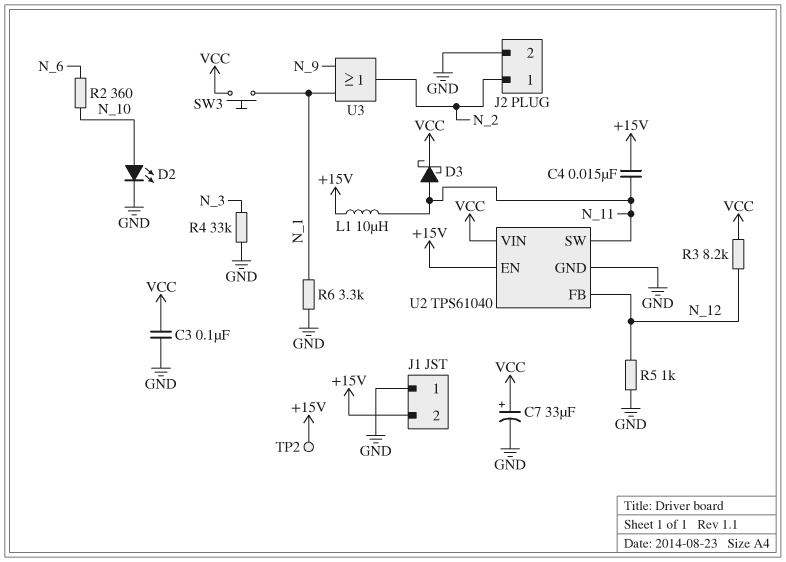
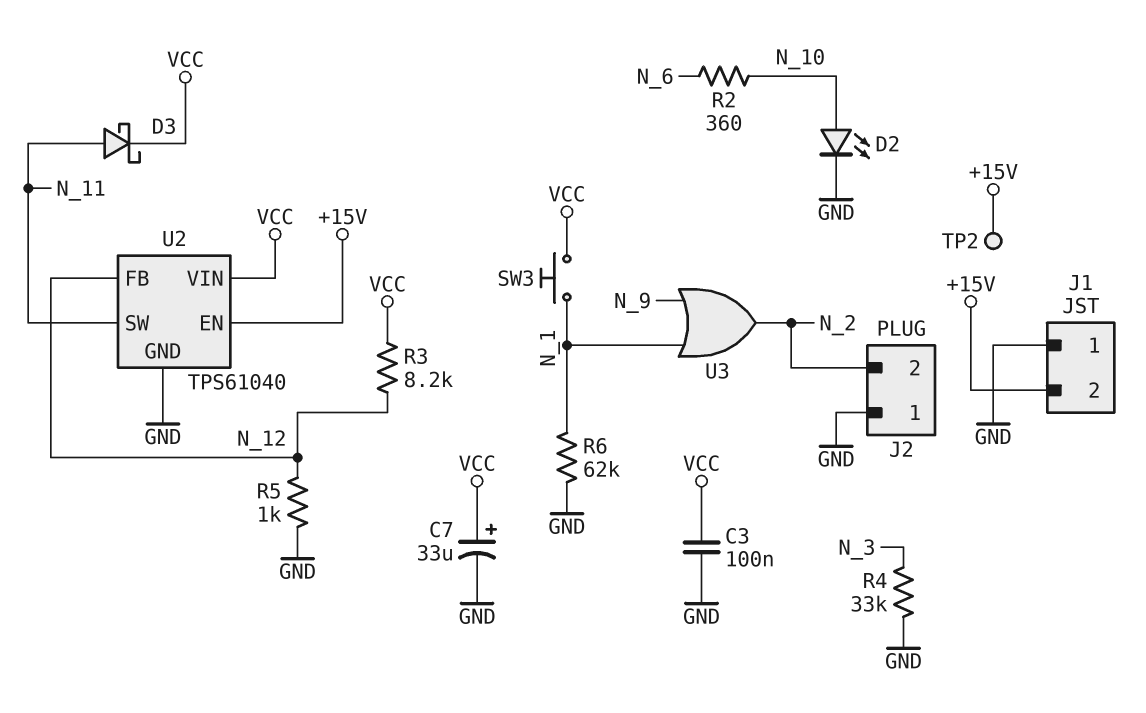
C4: 15nF (+15V, N_11) -> none
J2 pin 1: N_2 -> GND
J2 pin 2: GND -> N_2
L1: 10uH (+15V, N_11) -> none
R6: 3.3k (GND, N_1) -> 62k (GND, N_1)

